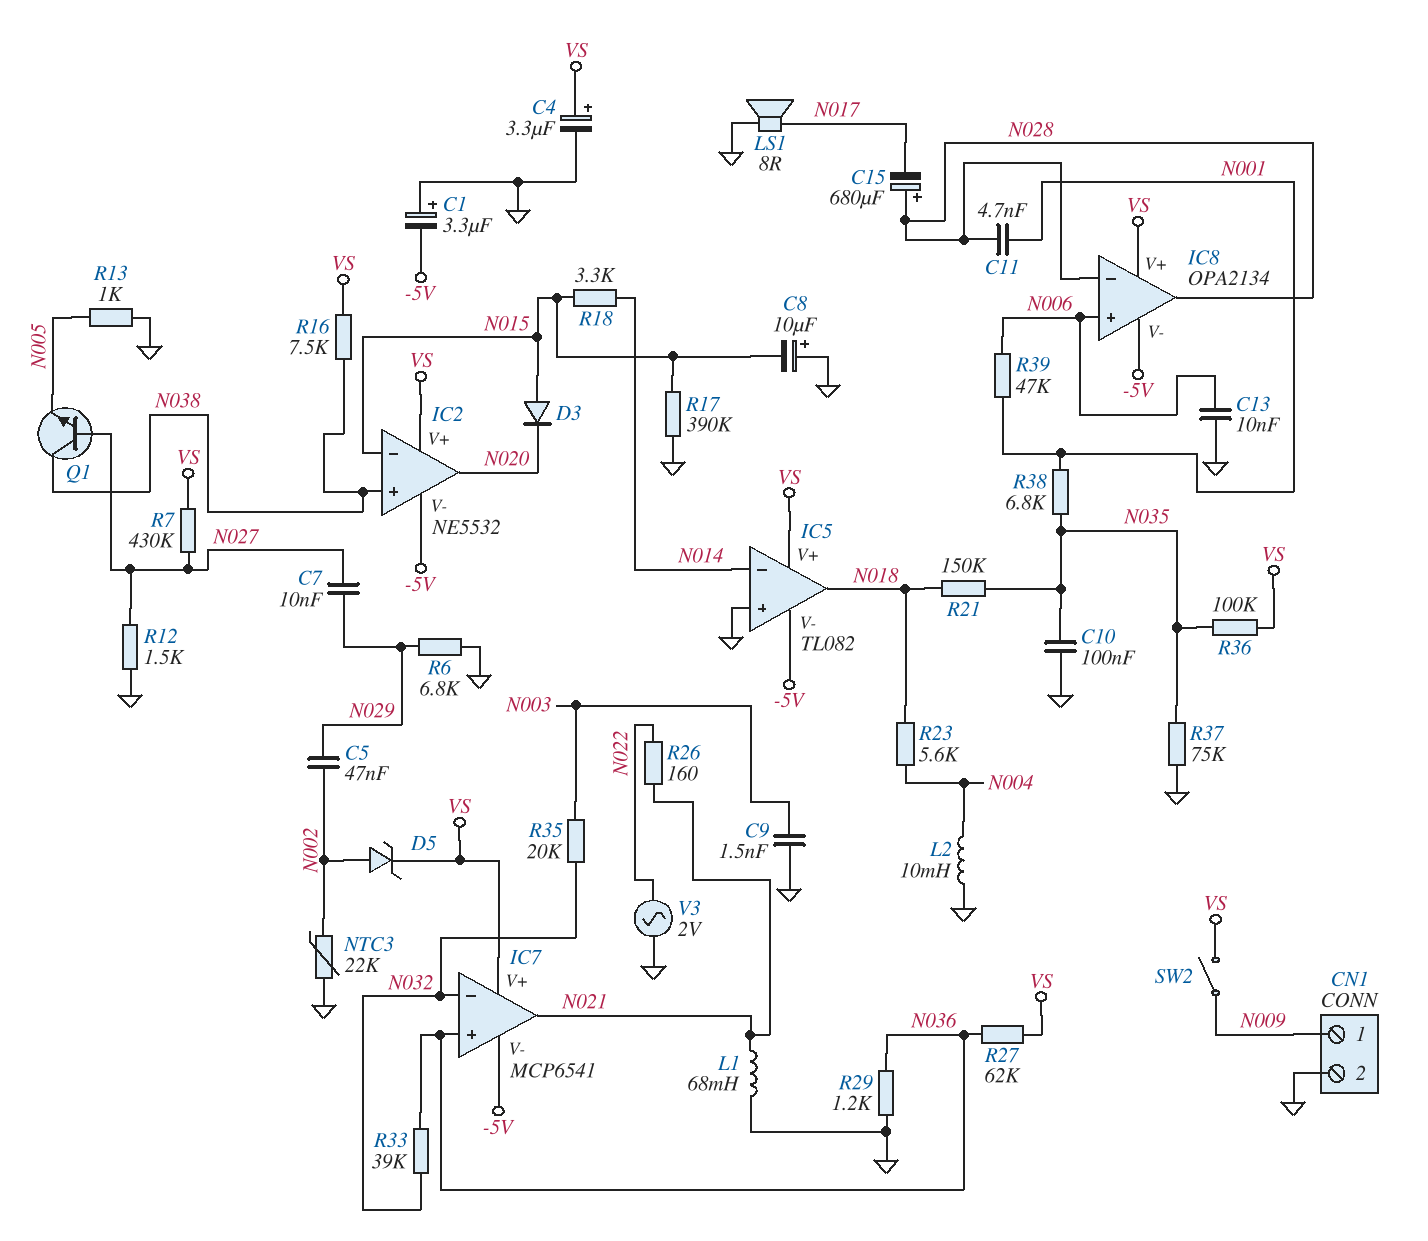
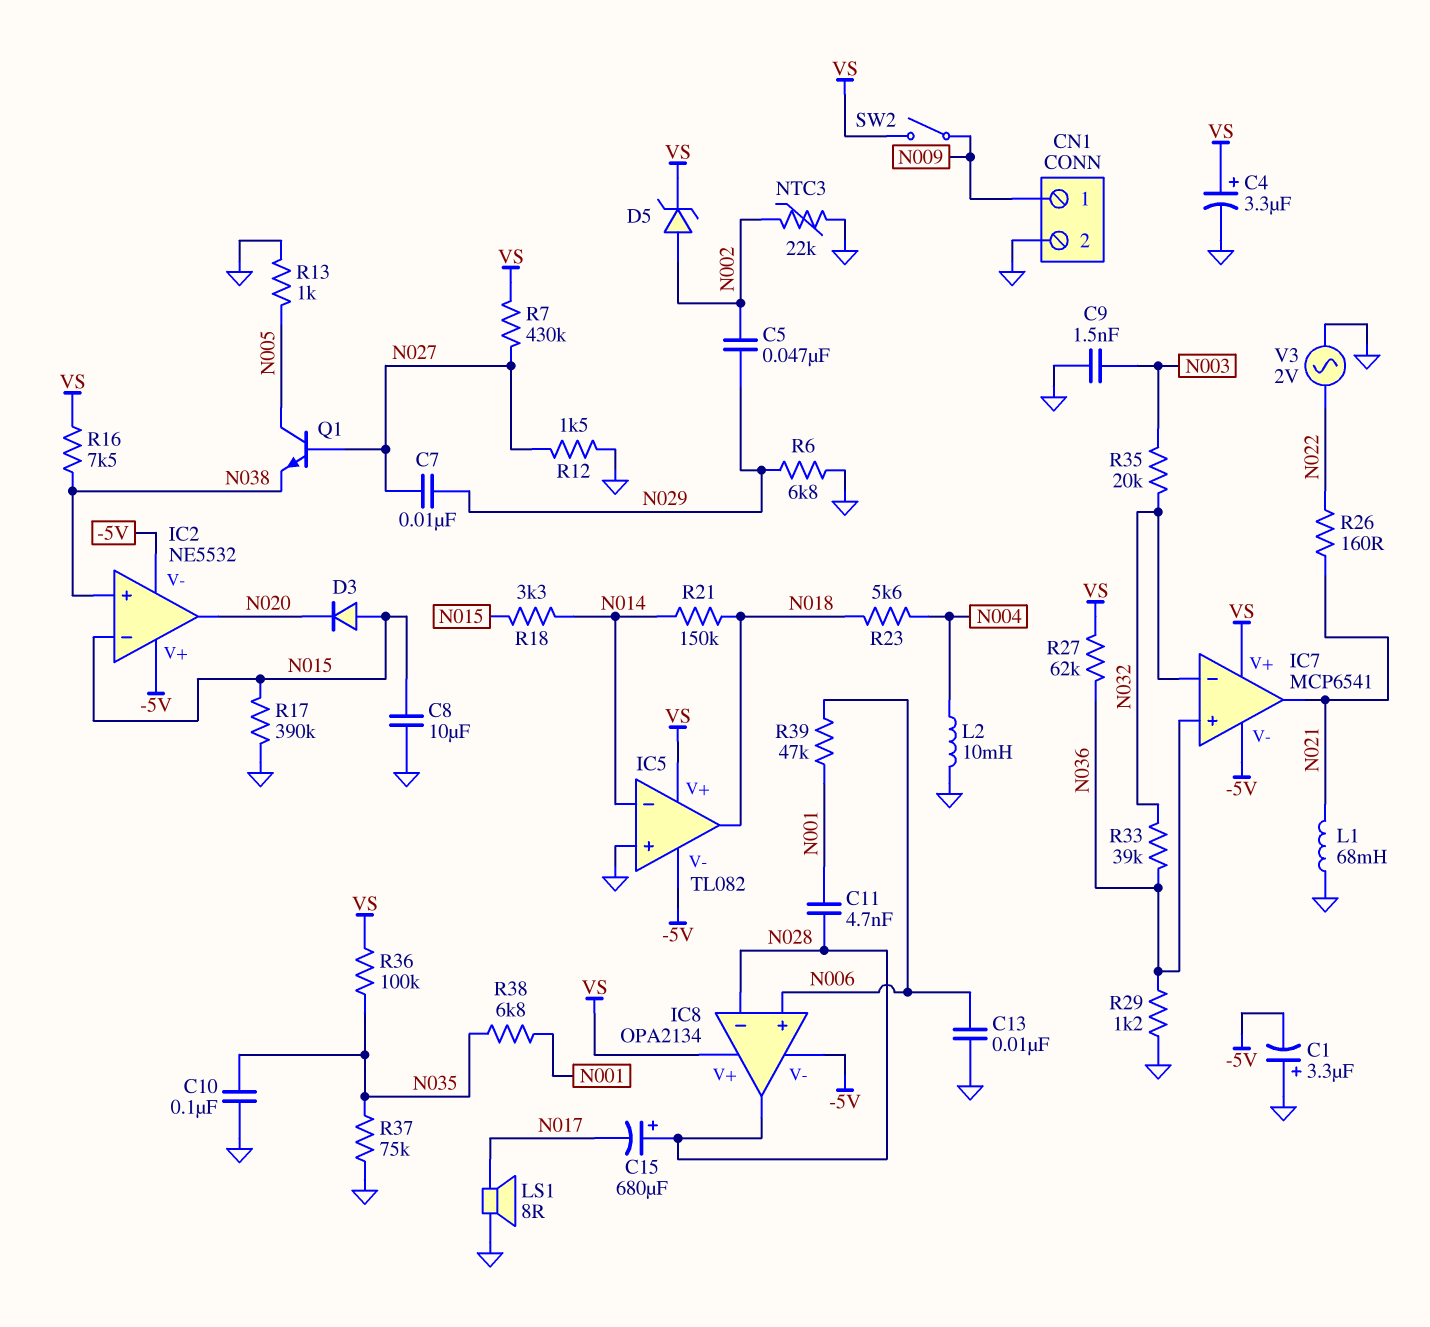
C8: 10uF (plus GND, minus N015) -> 10uF (GND, N015)
IC2 pin V+: VS -> -5V
Q1: NPN (B N027, C N038, E N005) -> NPN (B N027, C N005, E N038)
R21: 150k (N018, N035) -> 150k (N014, N018)

